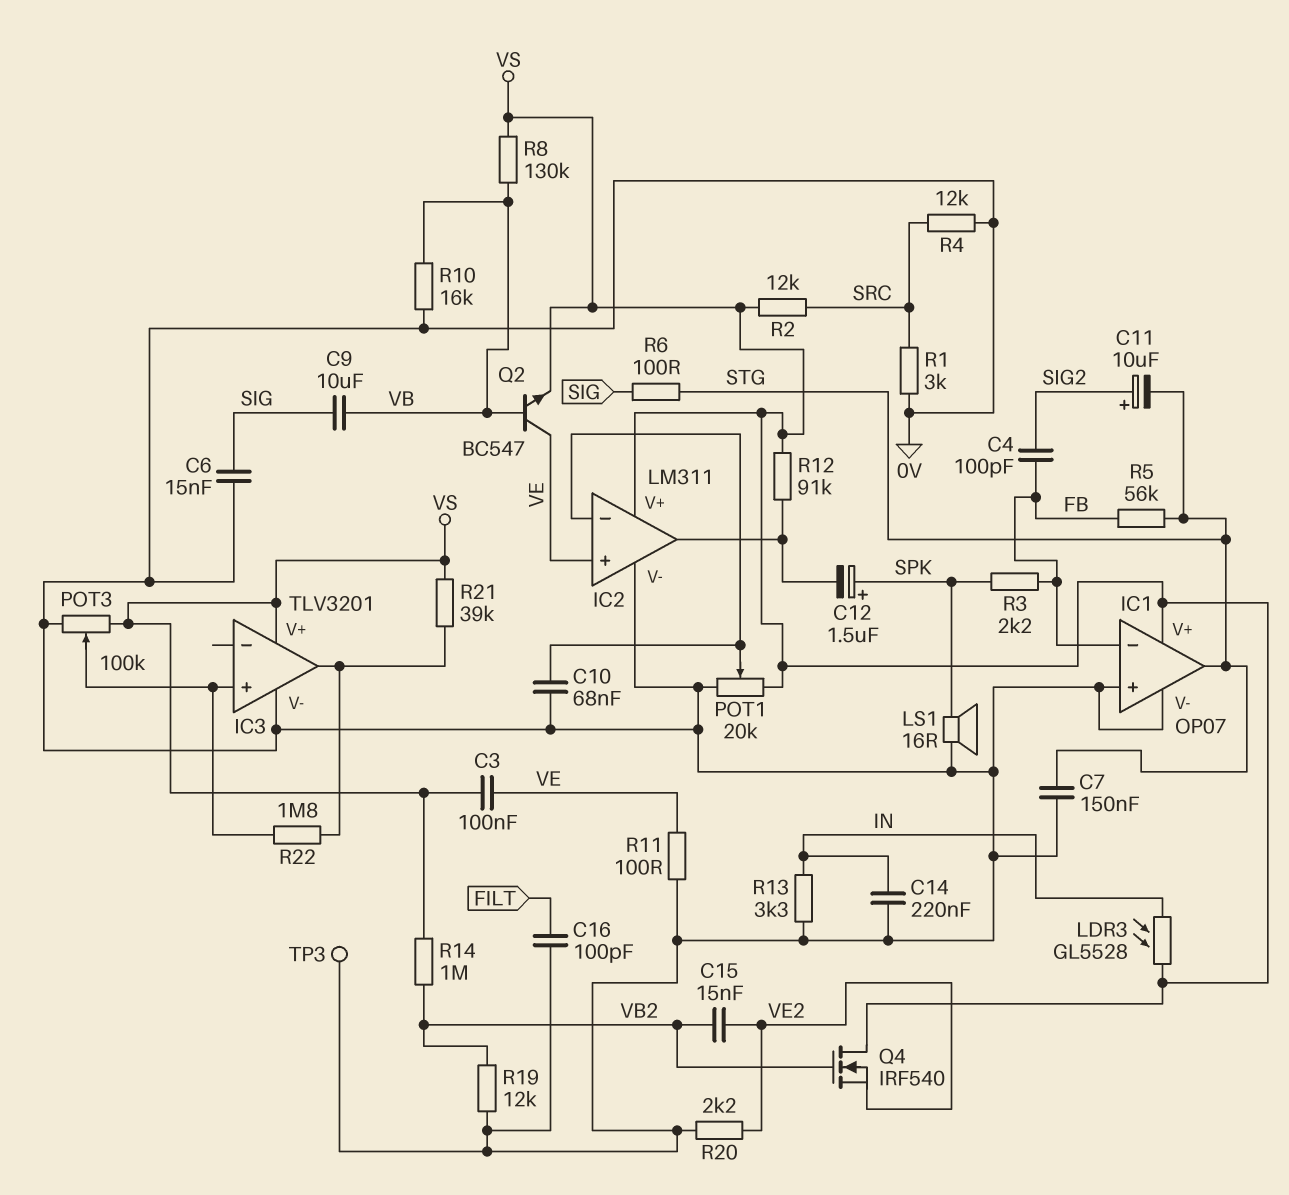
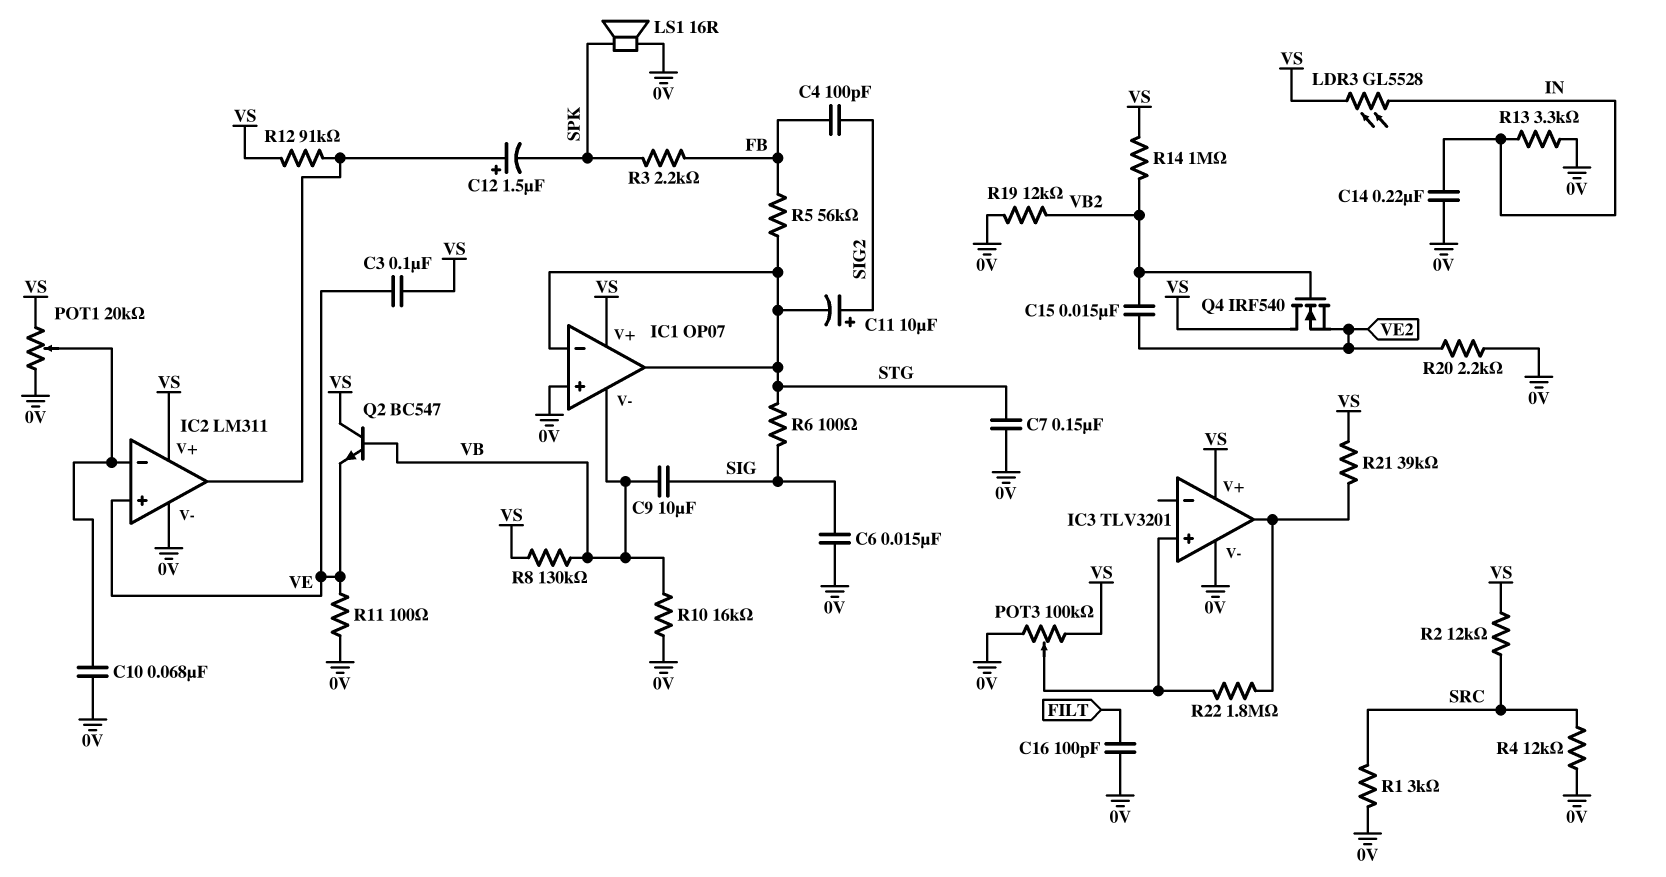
C12: 1.5uF (plus SPK, minus IC2/out) -> 1.5uF (plus IC2/out, minus SPK)
IC1 pin V-: 0V -> VB
IC1 pin in-: FB -> STG
Q2: NPN BC547 (B VB, C VE, E VS) -> NPN BC547 (B VB, C VS, E VE)
TP3: test point (0V) -> none

